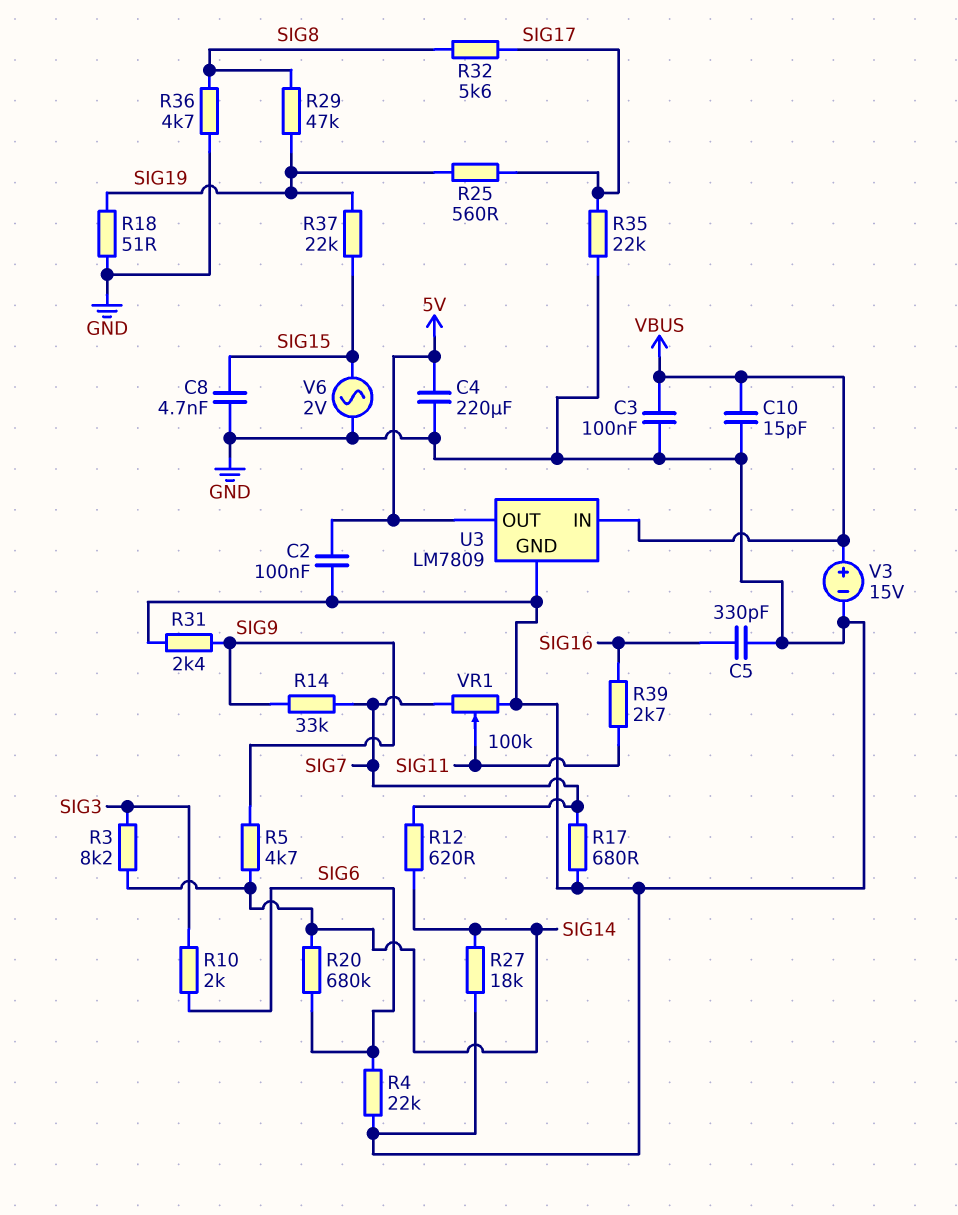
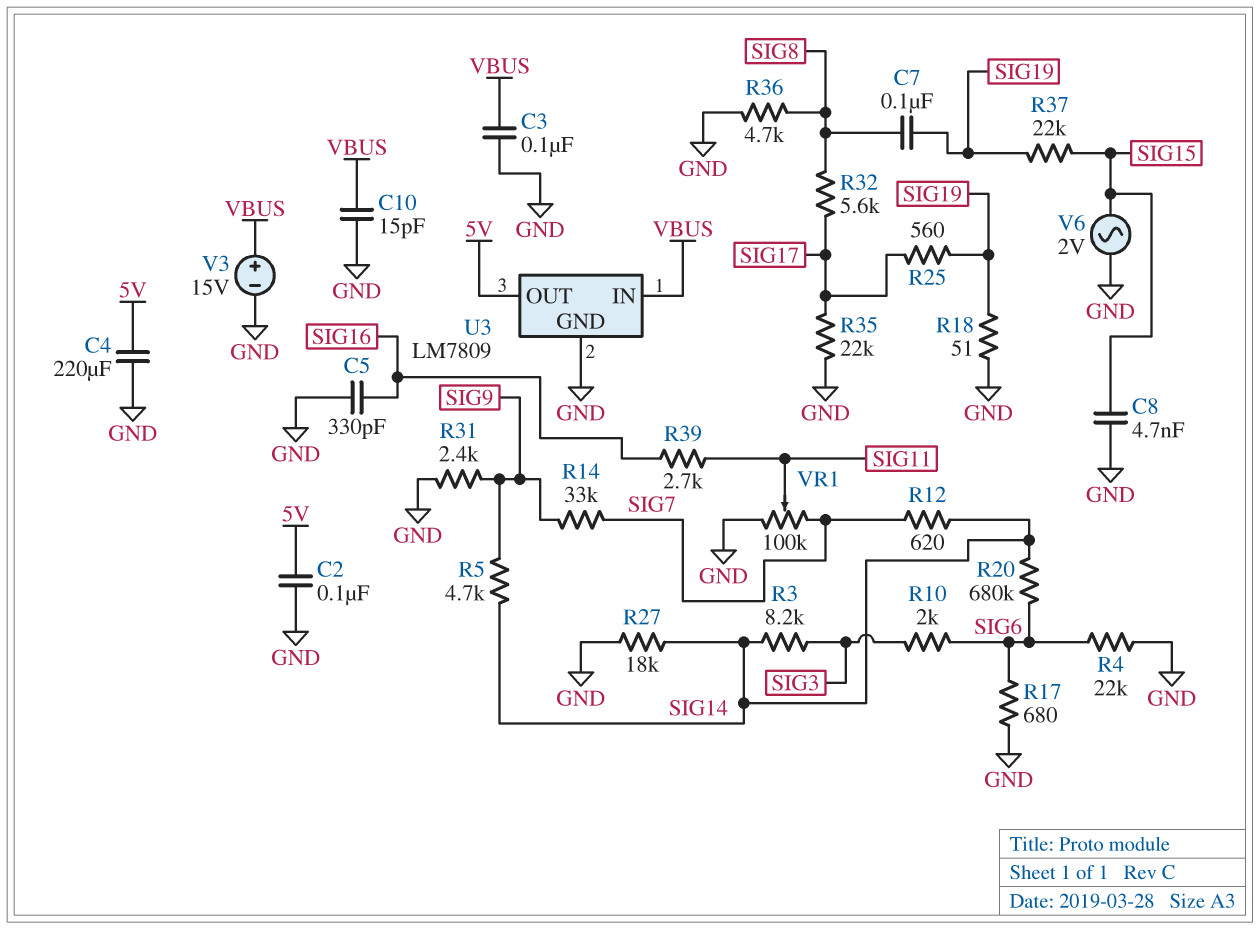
C7: none -> 100nF (SIG8, SIG19)
R17: 680 (GND, SIG7) -> 680 (GND, SIG6)
R29: 47k (SIG8, SIG19) -> none

